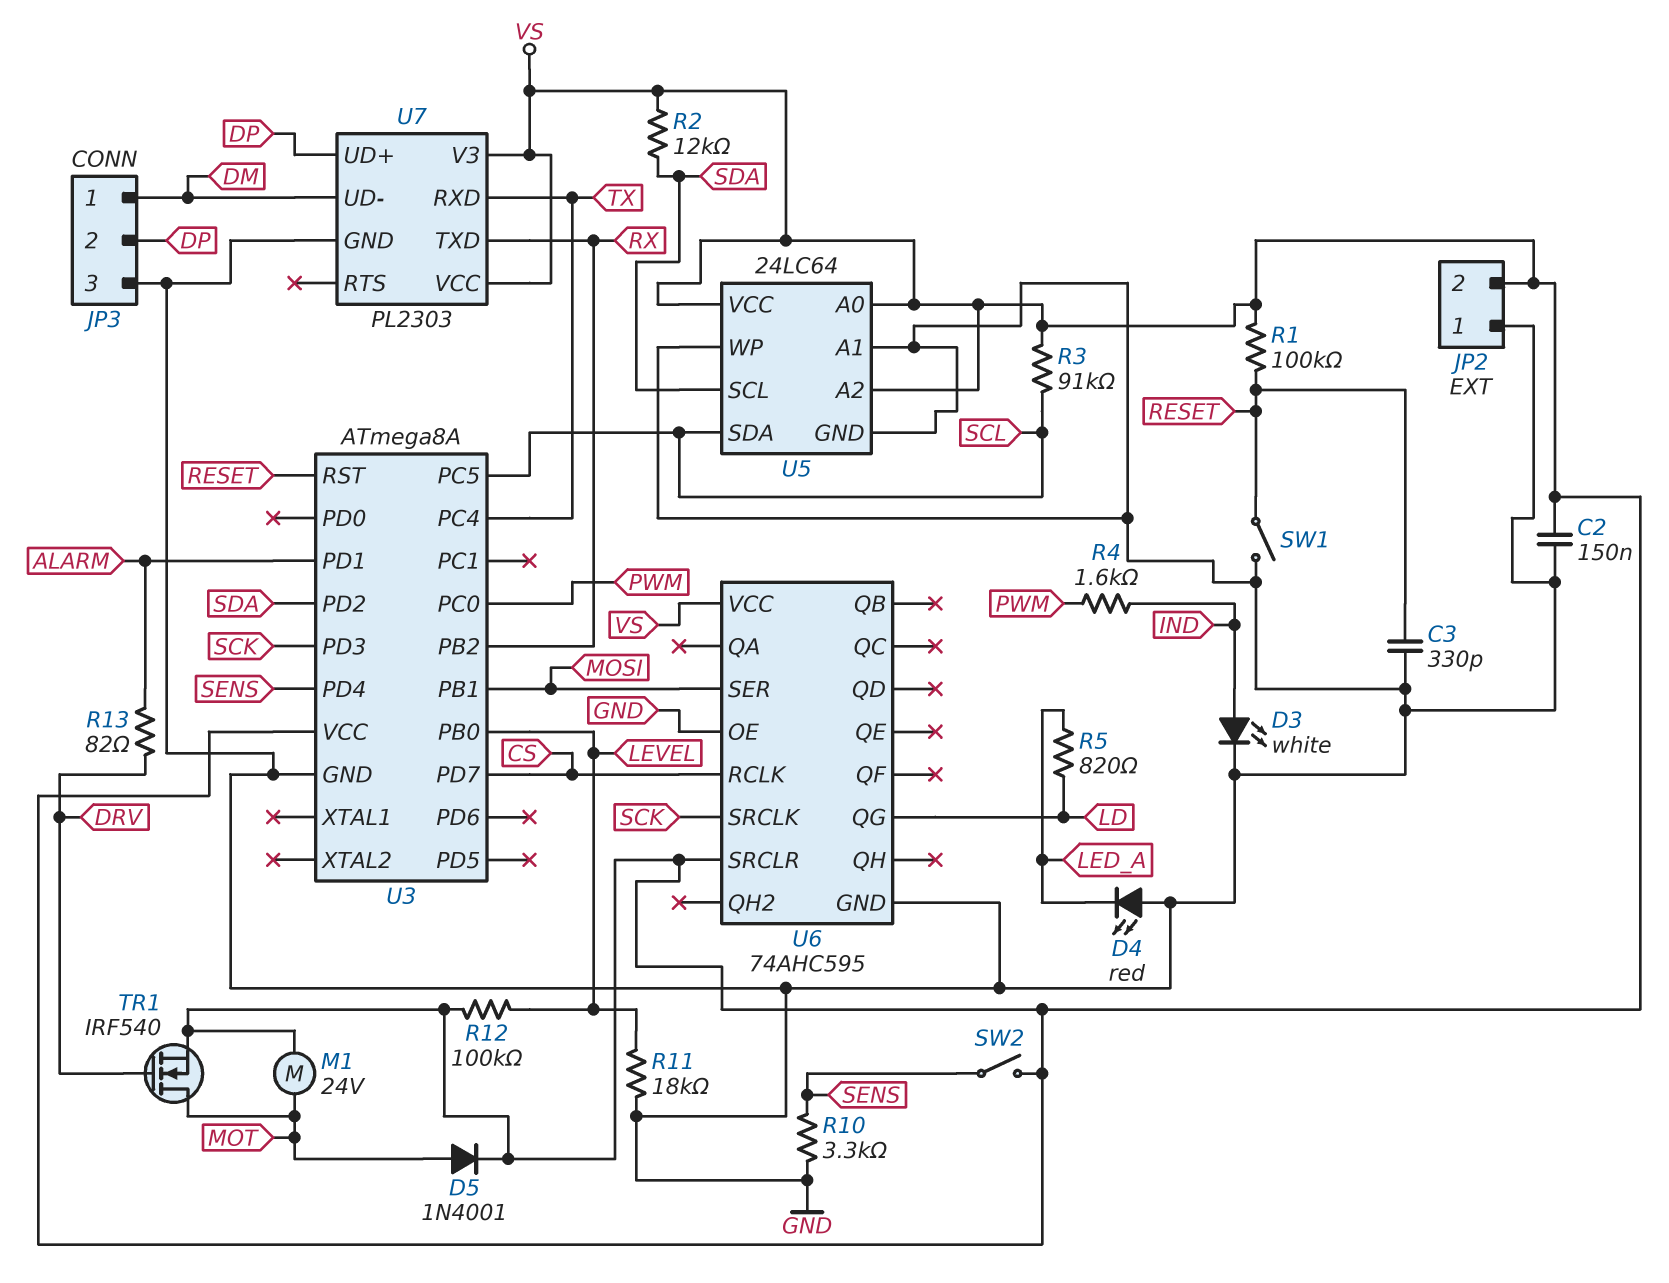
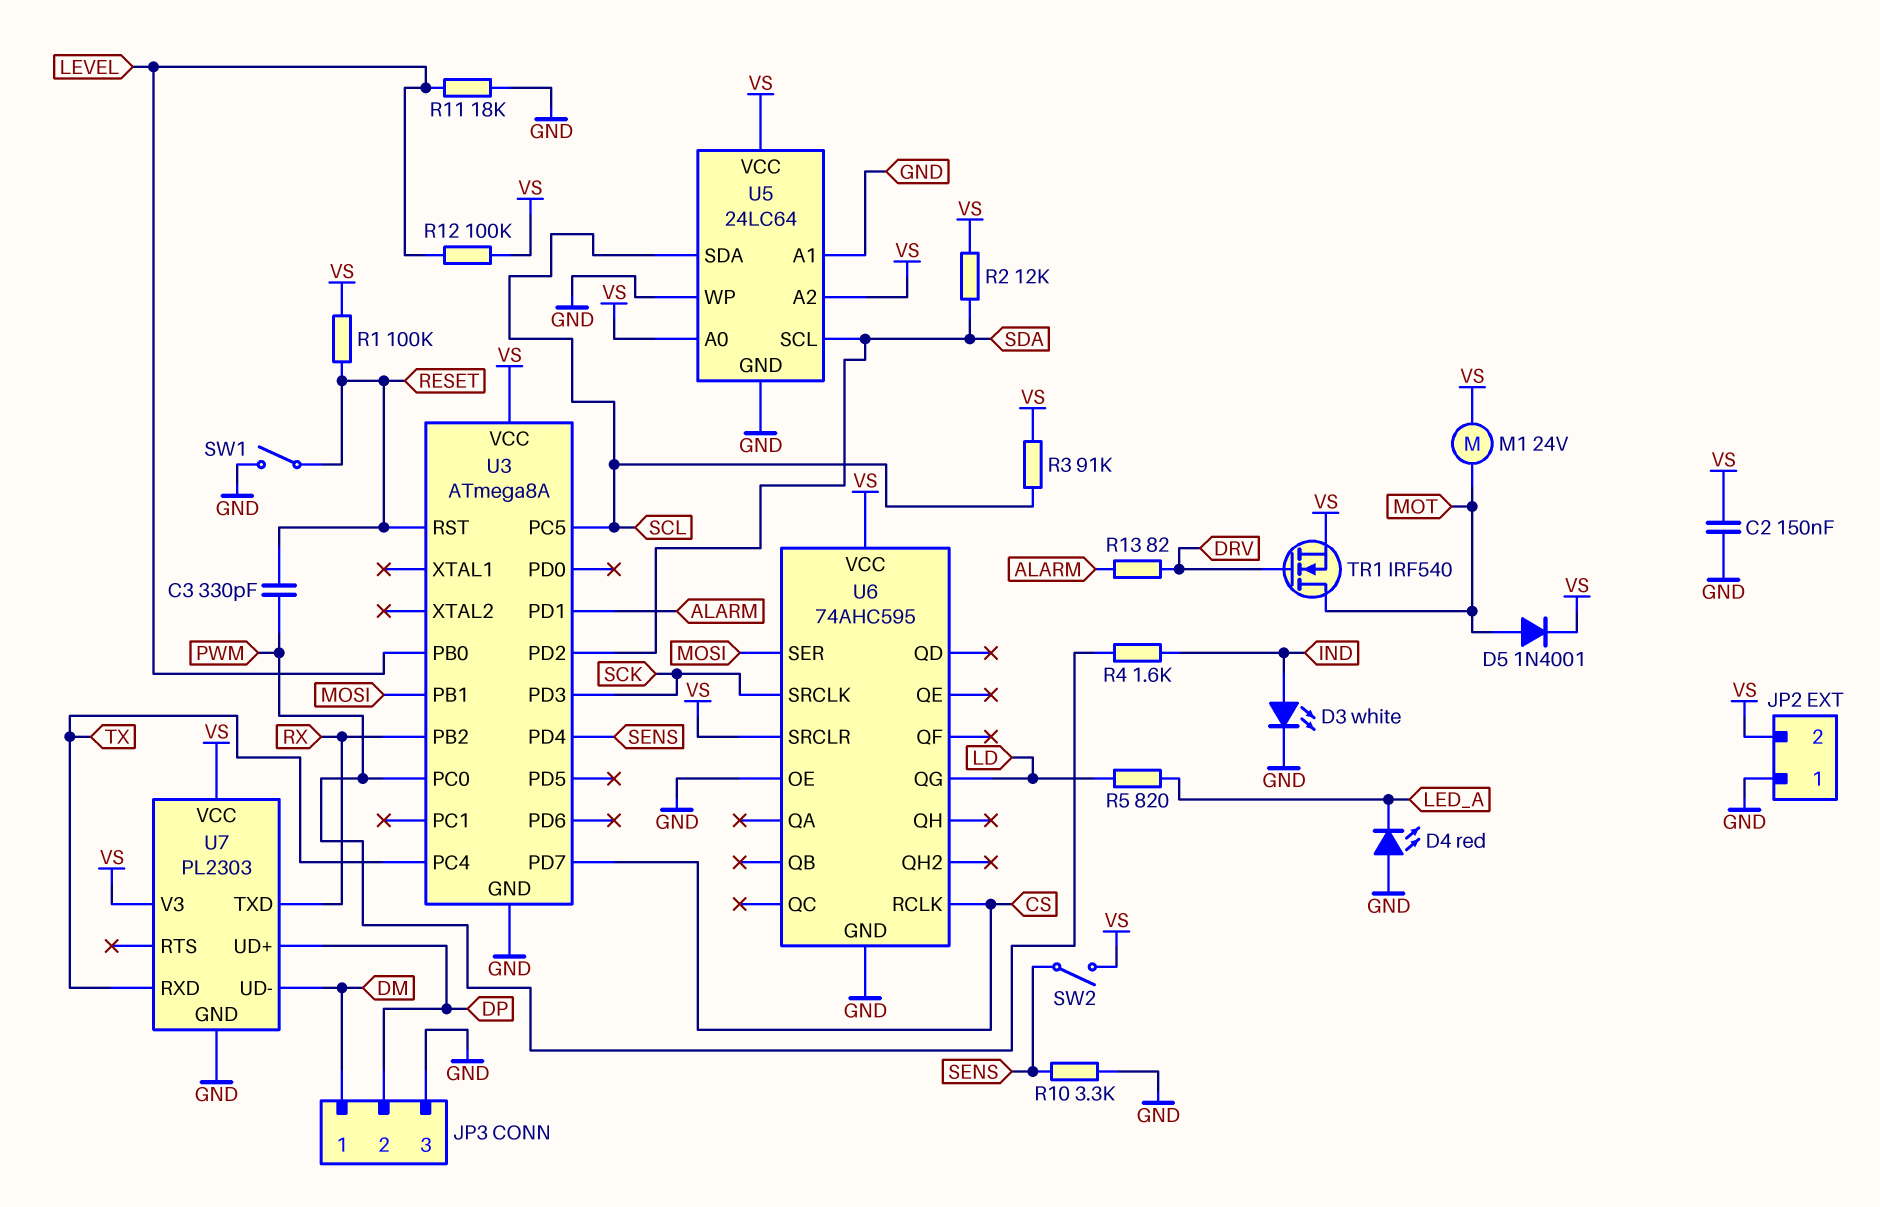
C3: 330pF (GND, RESET) -> 330pF (PWM, RESET)

